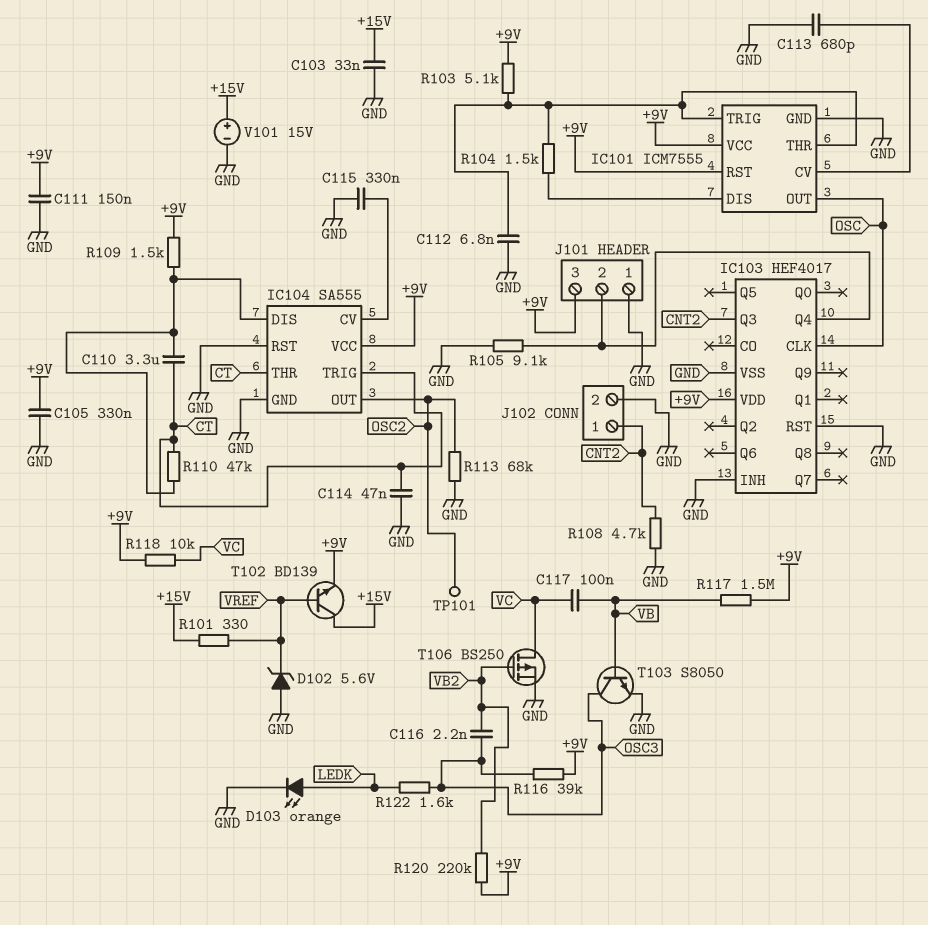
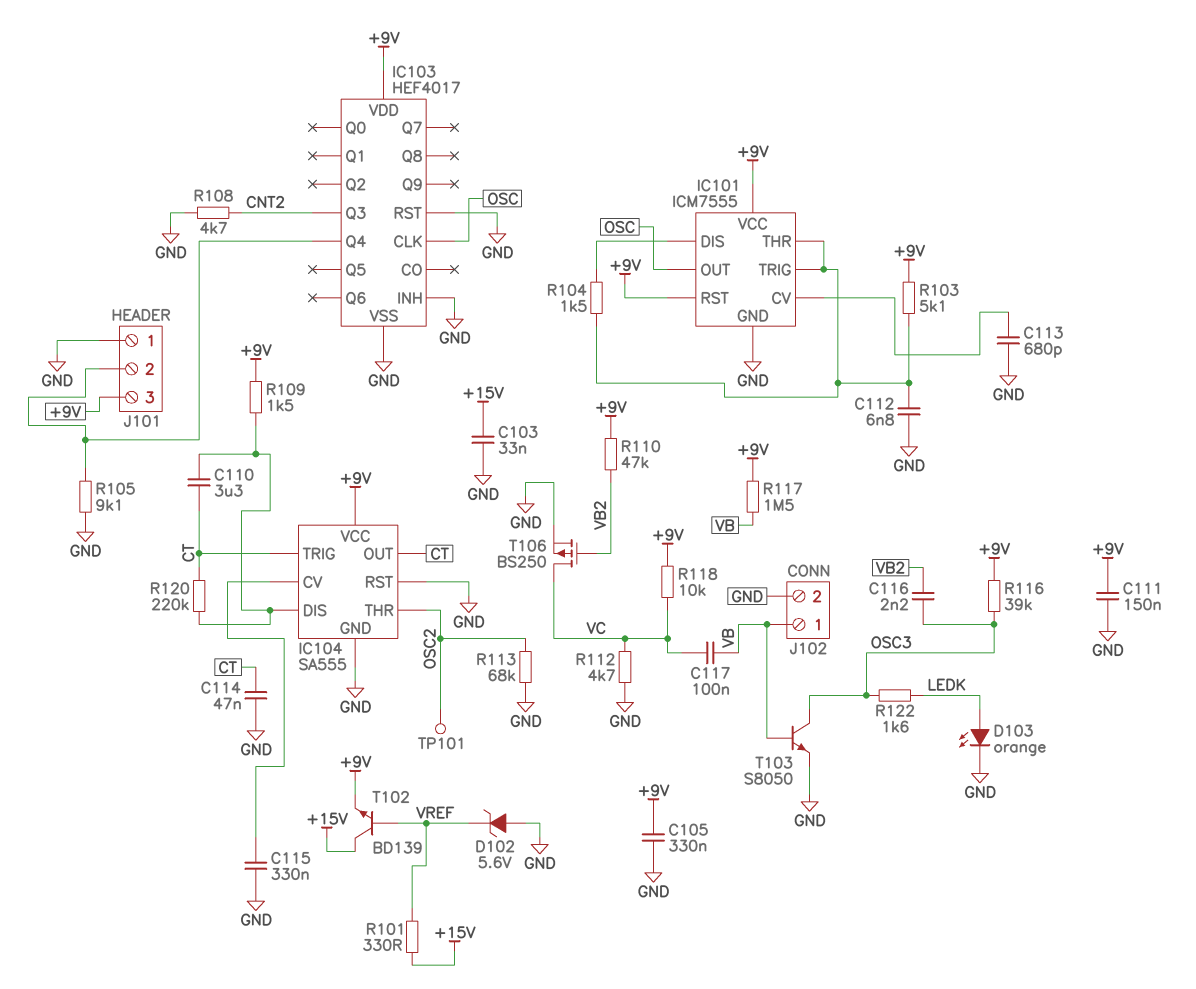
IC104 pin OUT: OSC2 -> CT
IC104 pin THR: CT -> OSC2
J102 pin 1: CNT2 -> VB
R110: 47k (CT, IC104/DIS) -> 47k (+9V, VB2)
R112: none -> 4.7k (GND, VC)
R120: 220k (+9V, VB2) -> 220k (CT, IC104/DIS)
V101: 15V (plus +15V, minus GND) -> none

